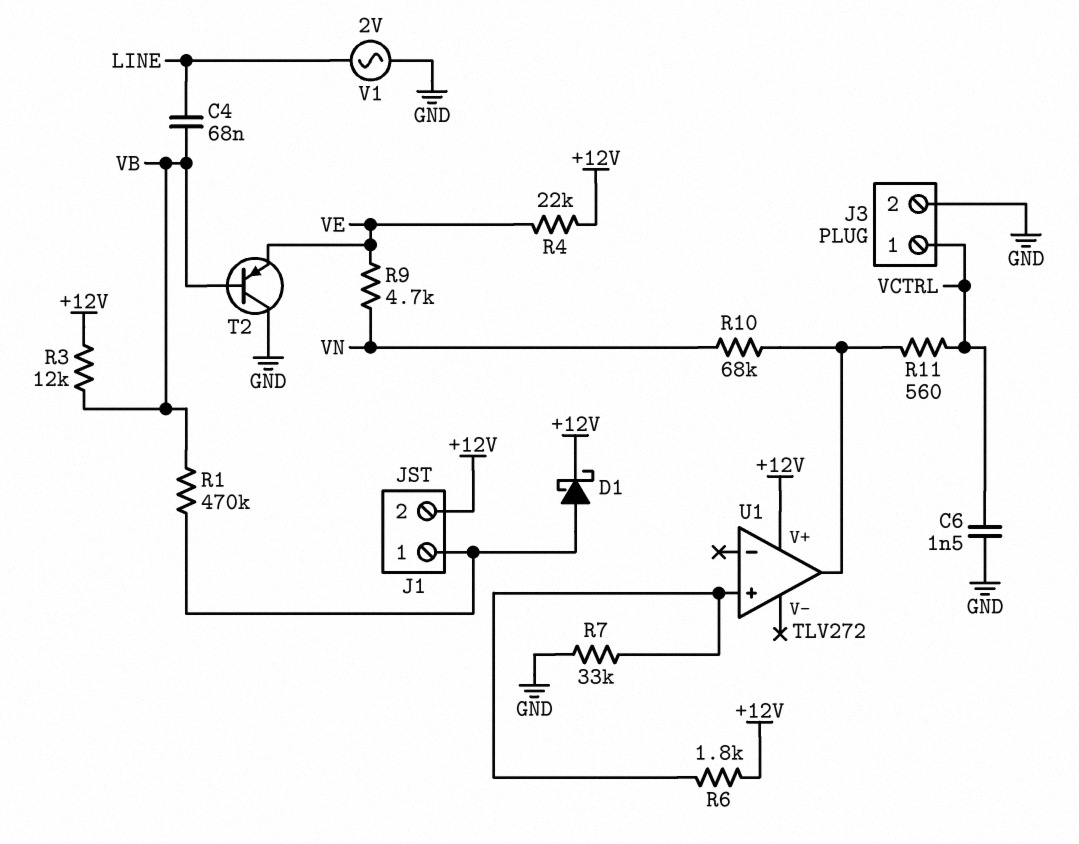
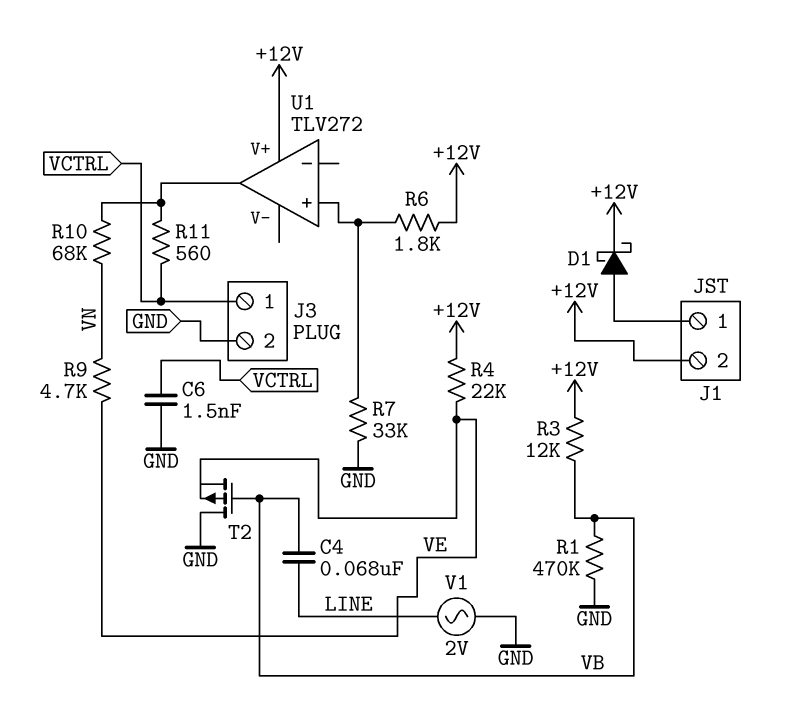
R1: 470k (J1/1, VB) -> 470k (GND, VB)
T2: PNP (B VB, C GND, E VE) -> PMOS (G VB, D GND, S VE)

